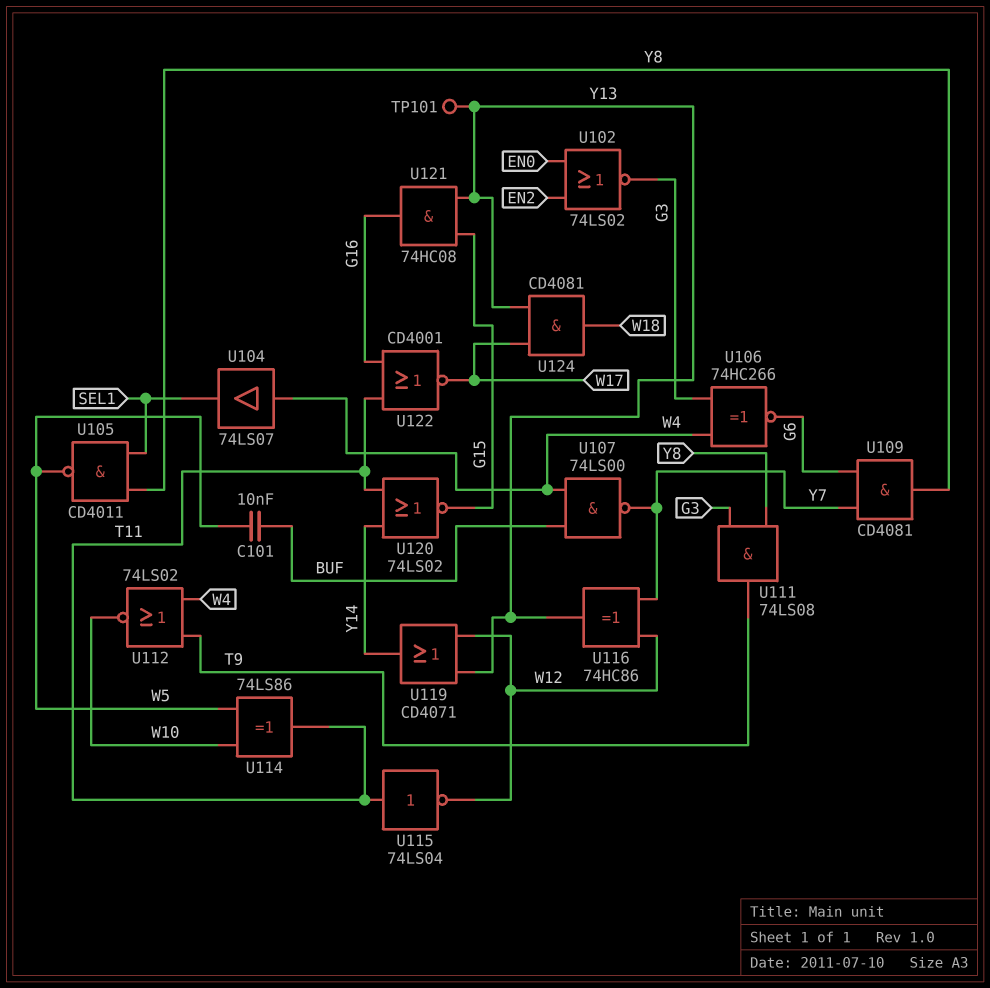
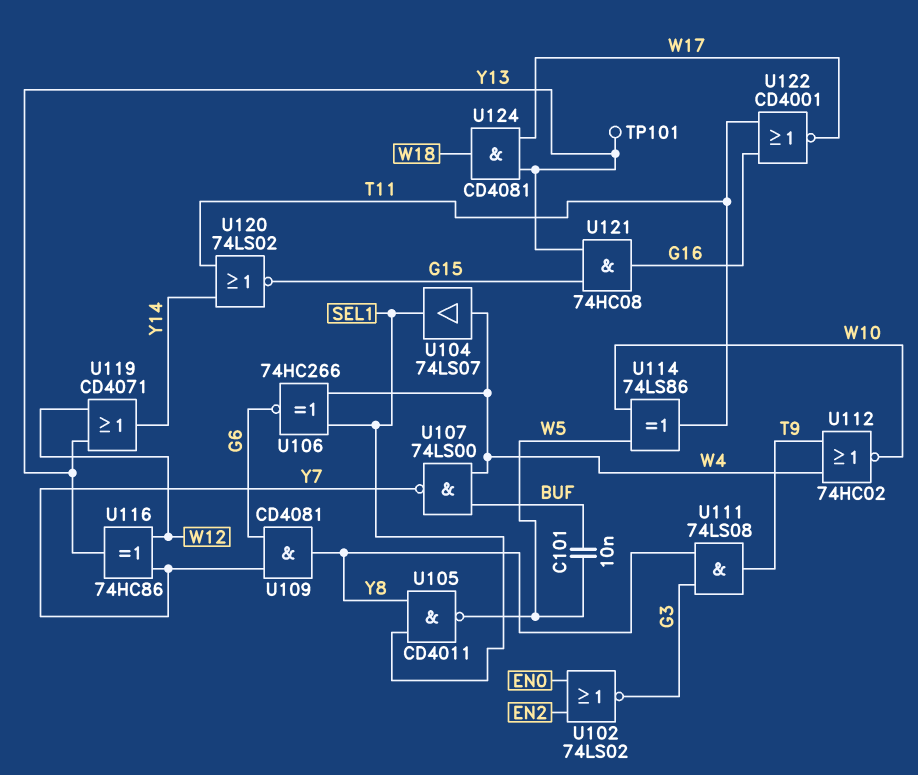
U106: XNOR 74HC266 (in G3, in W4, out G6) -> XNOR 74HC266 (in SEL1, in W4, out G6)
U112: NOR 74LS02 (in T9, in W4, out W10) -> NOR 74HC02 (in T9, in W4, out W10)
U115: NOT 74LS04 (in T11, out W12) -> none

